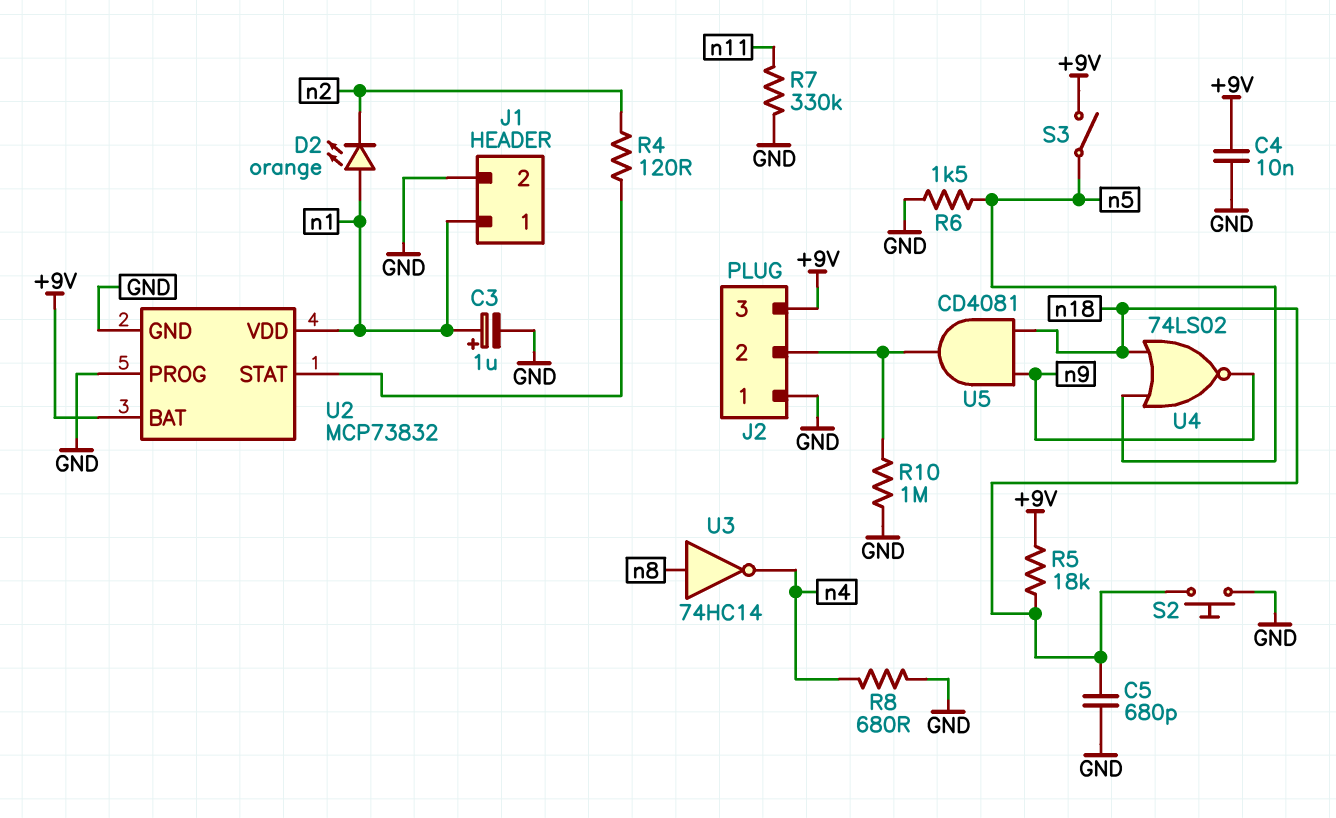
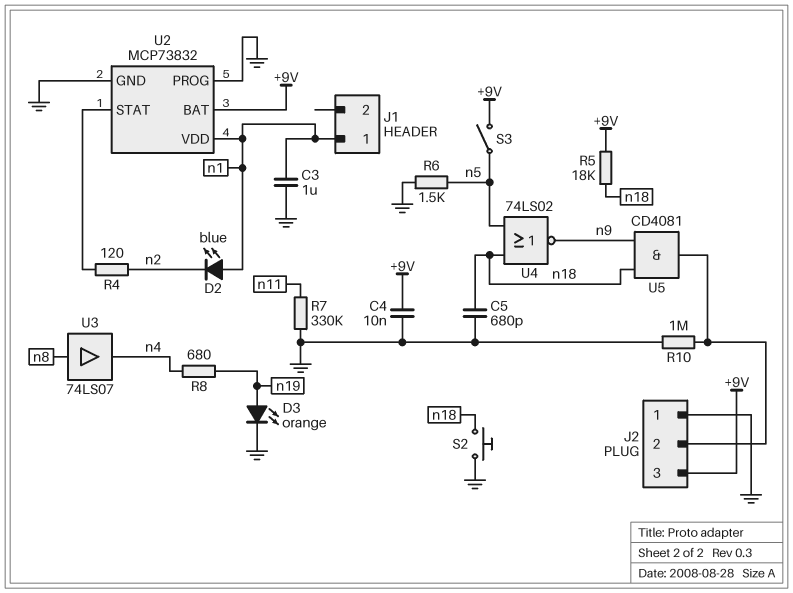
C3: 1uF (plus n1, minus GND) -> 1uF (GND, n1)
D2: LED orange (A n1, K n2) -> LED blue (A n1, K n2)
D3: none -> LED orange (A n19, K GND)
J1 pin 2: GND -> none
R8: 680 (GND, n4) -> 680 (n4, n19)
U3: NOT 74HC14 (in n8, out n4) -> buffer 74LS07 (in n8, out n4)

